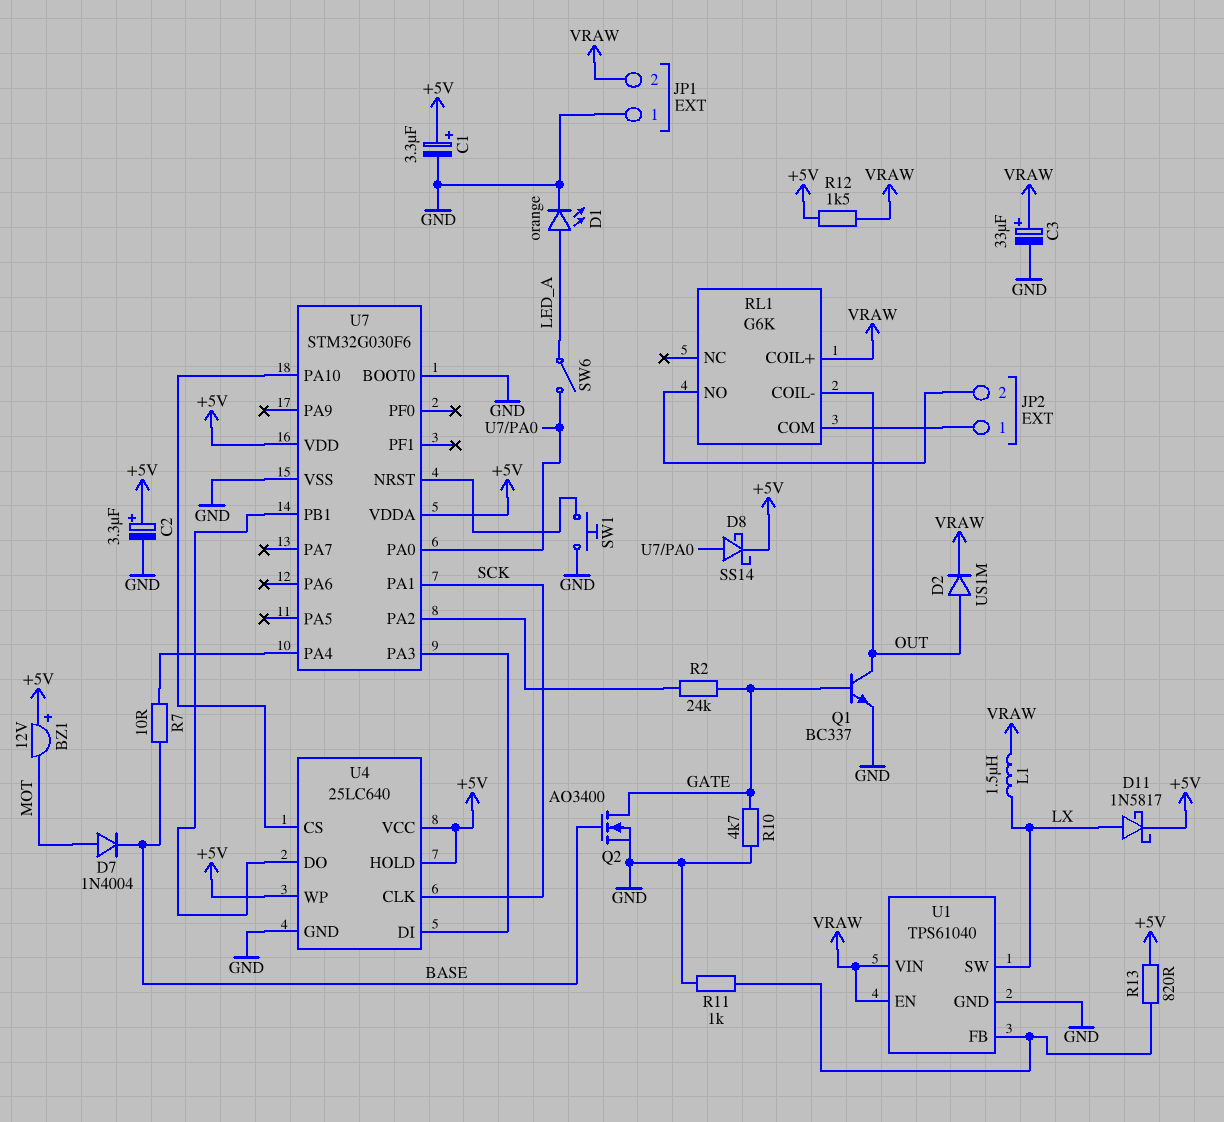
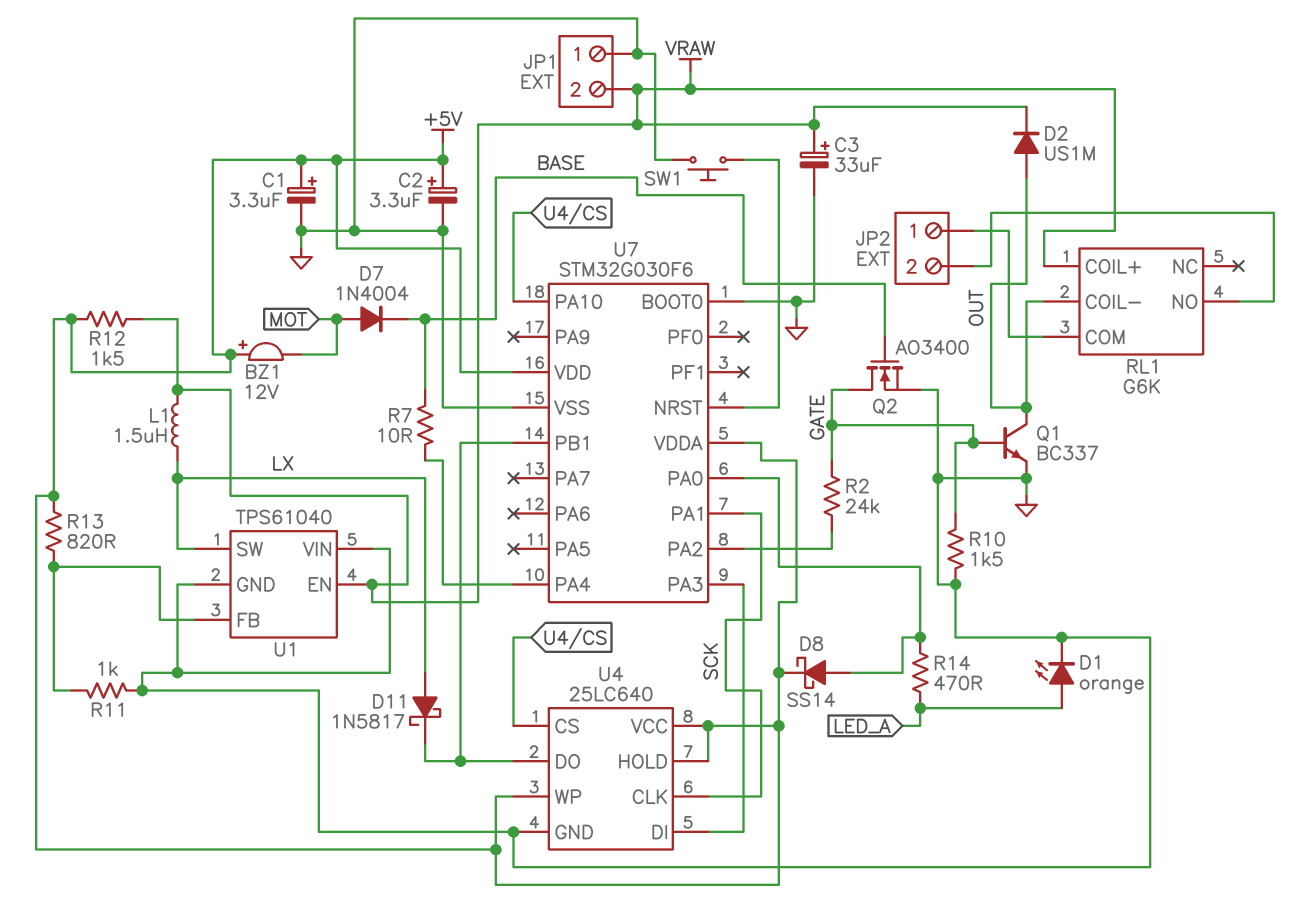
D11: schottky 1N5817 (A LX, K +5V) -> schottky 1N5817 (A LX, K U4/DO)
R10: 4.7k (GATE, GND) -> 1.5k (GATE, GND)
R14: none -> 470 (LED_A, U7/PA0)
SW6: switch (LED_A, U7/PA0) -> none
U1 pin VIN: VRAW -> GND

